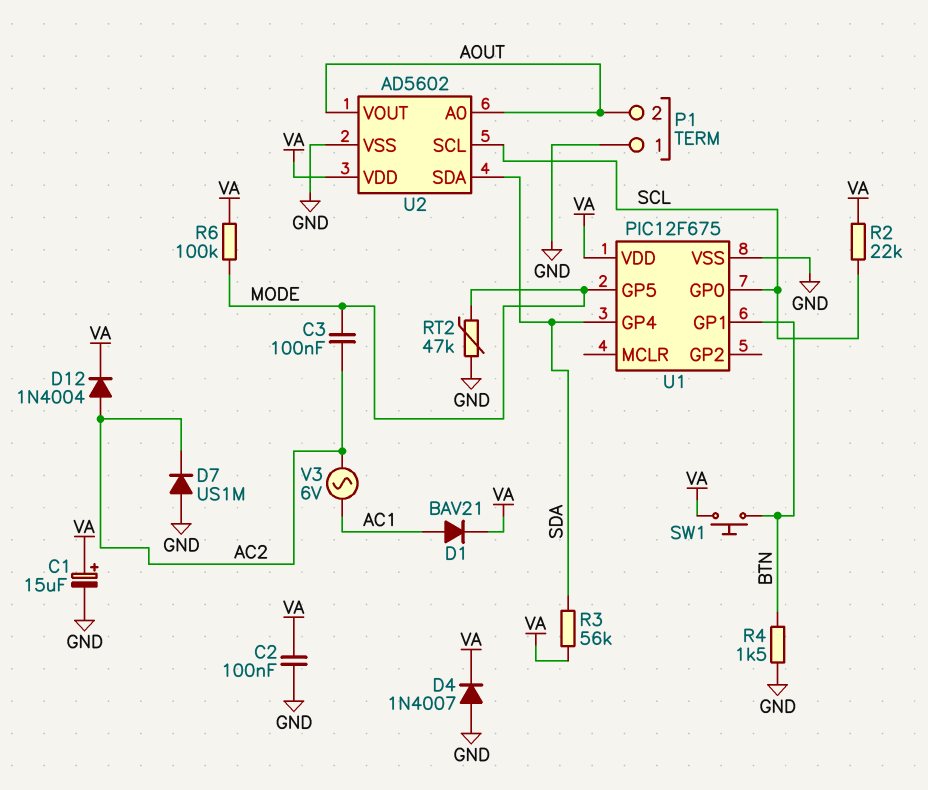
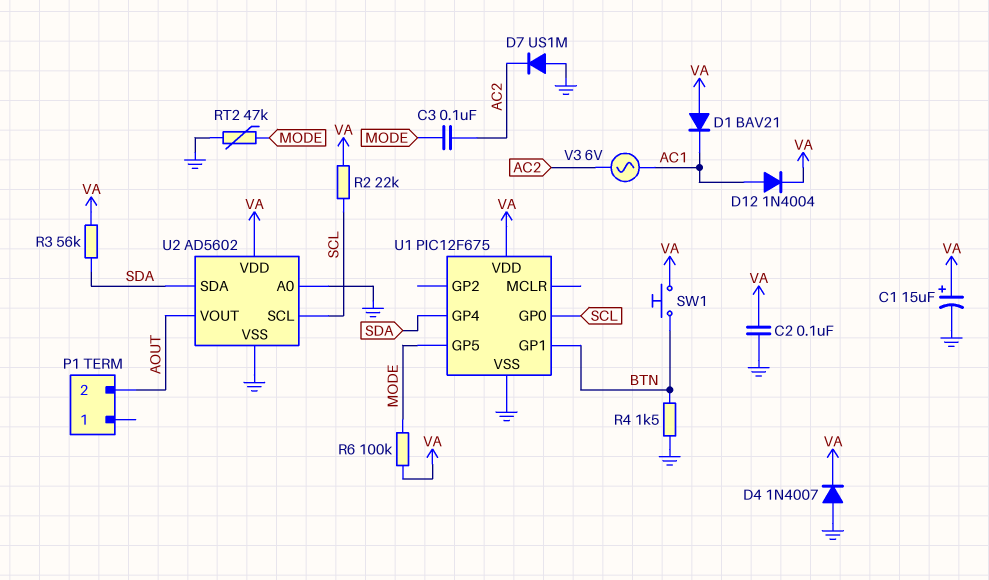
D1: diode BAV21 (A AC1, K VA) -> diode BAV21 (A VA, K AC1)
D12: diode 1N4004 (A AC2, K VA) -> diode 1N4004 (A AC1, K VA)
P1 pin 1: GND -> none
U2 pin A0: AOUT -> GND

